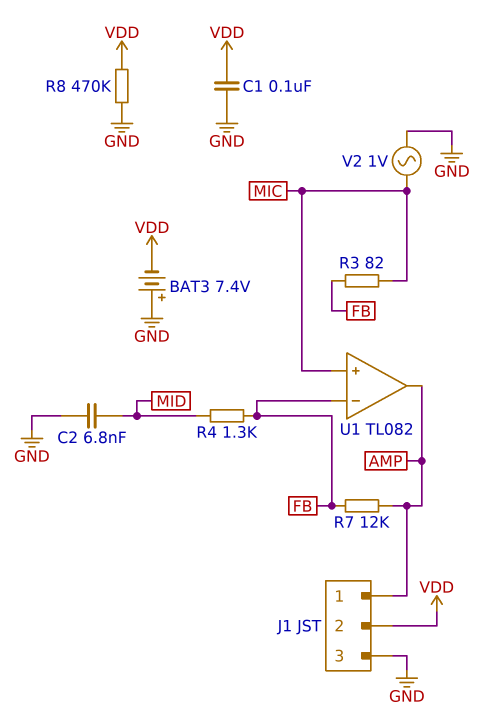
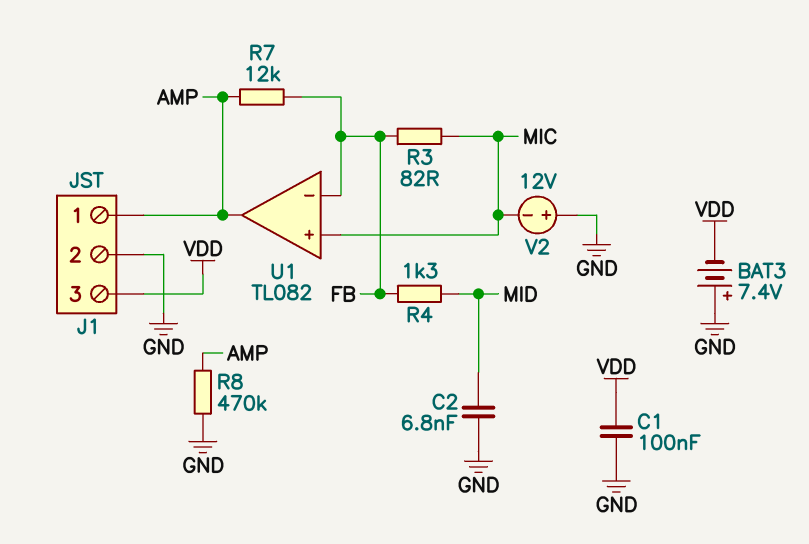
J1 pin 2: VDD -> GND
J1 pin 3: GND -> VDD
R8: 470k (GND, VDD) -> 470k (AMP, GND)
V2: AC 1V (GND, MIC) -> 12V (plus GND, minus MIC)

